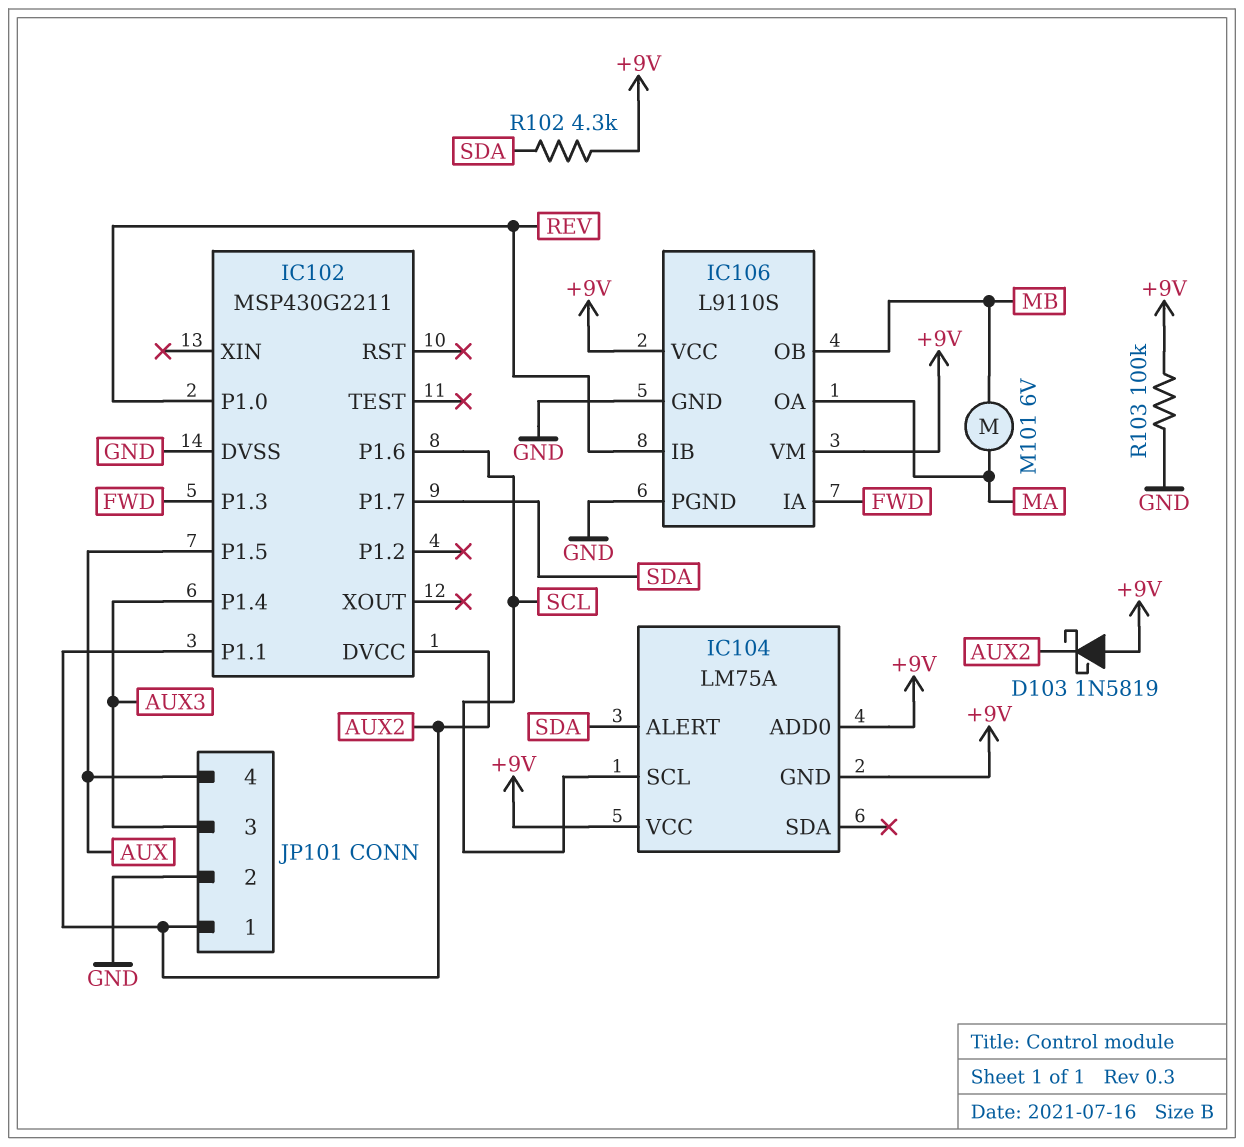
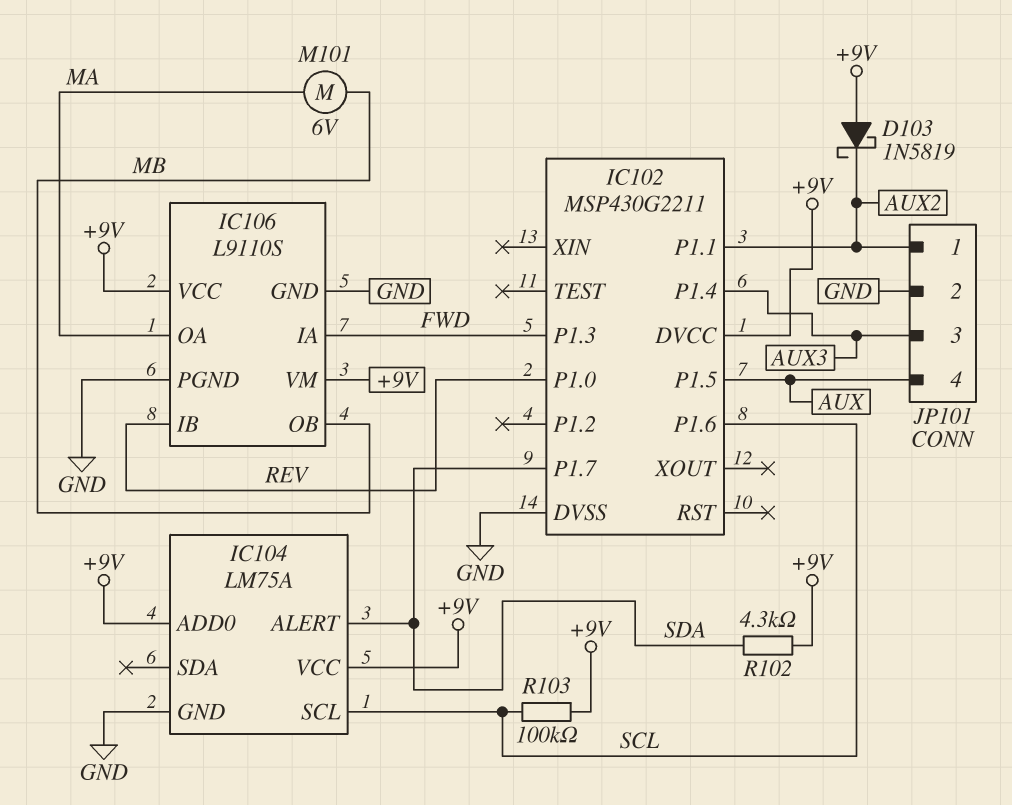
IC102 pin DVCC: AUX2 -> +9V
IC104 pin GND: +9V -> GND
R103: 100k (+9V, GND) -> 100k (+9V, SCL)

